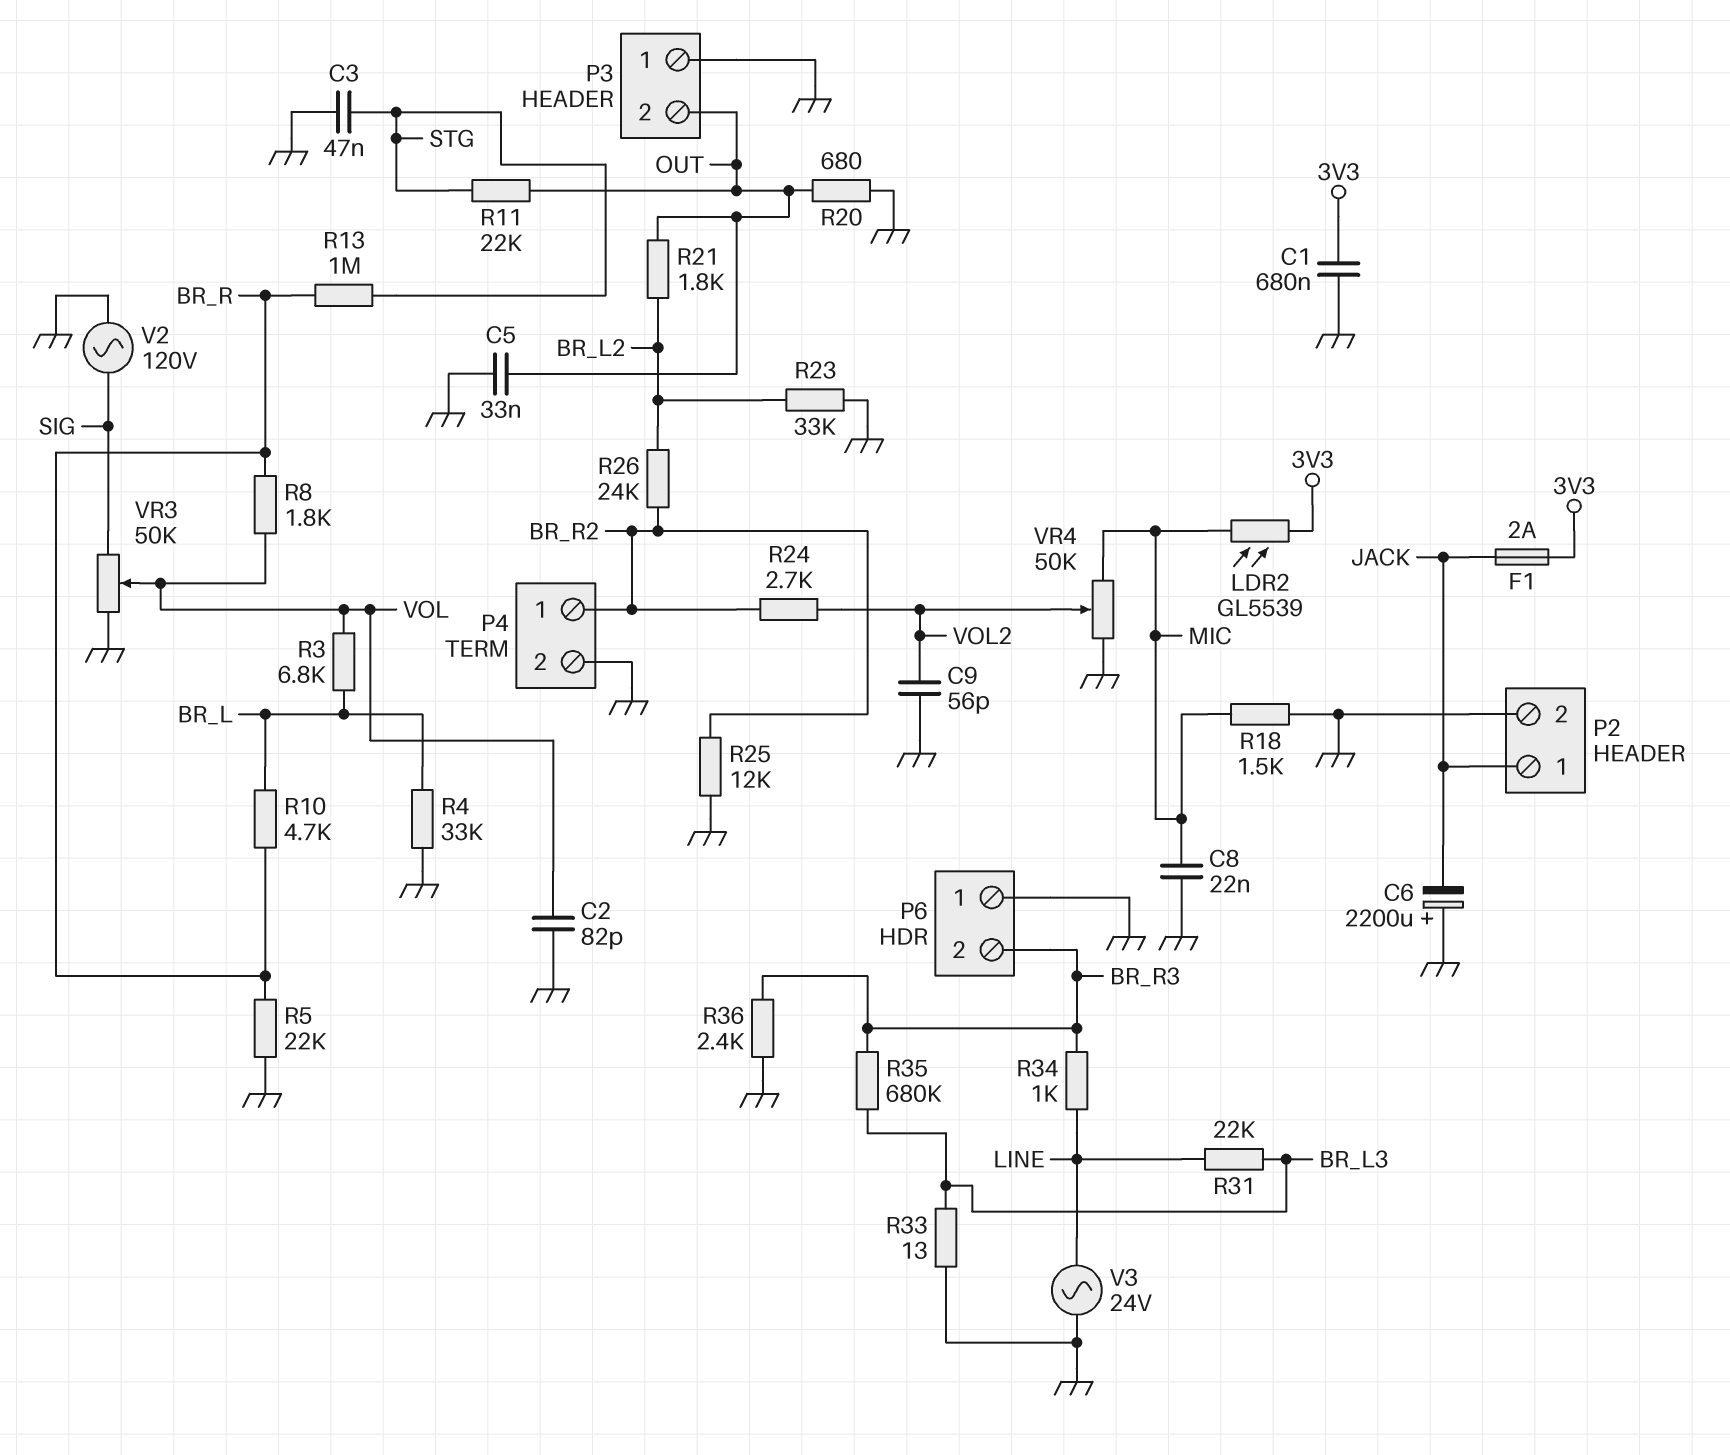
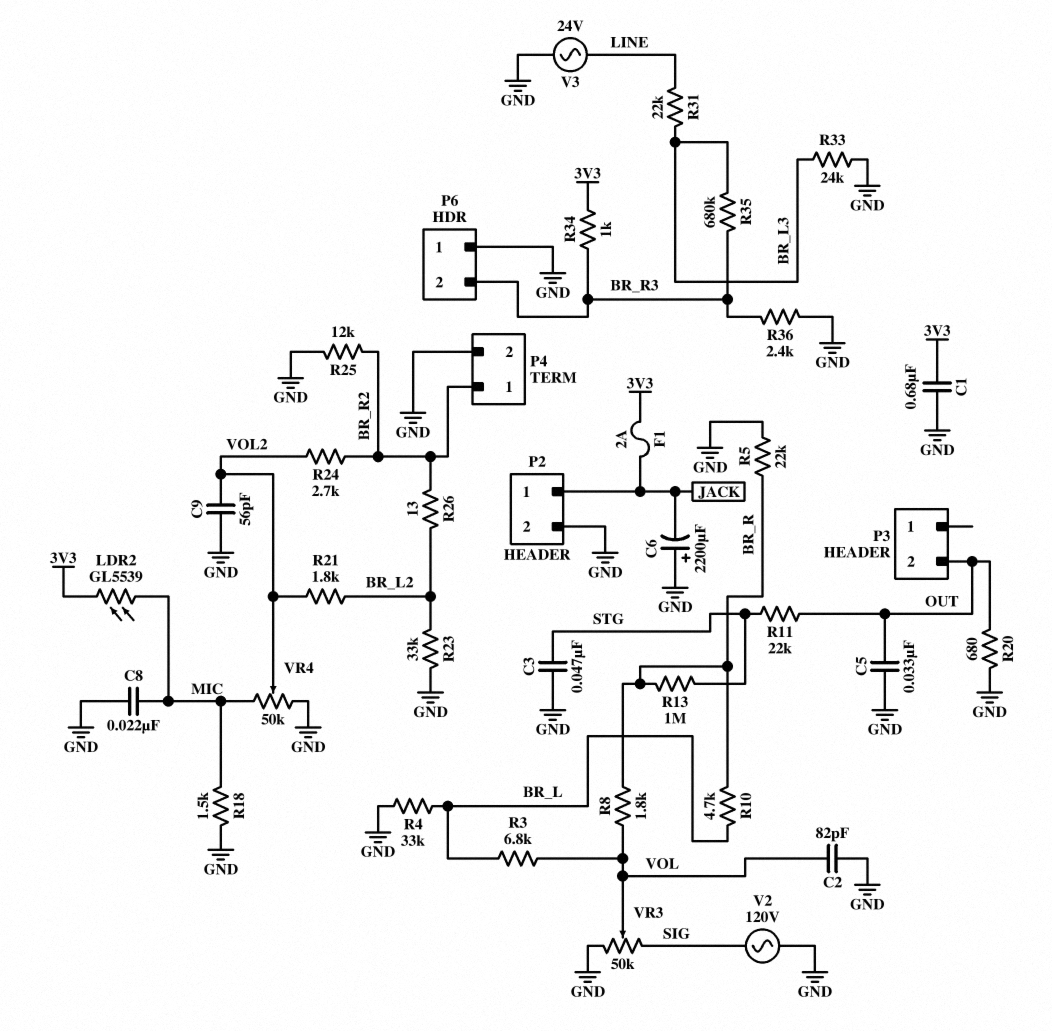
P3 pin 1: GND -> none
R21: 1.8k (BR_L2, OUT) -> 1.8k (BR_L2, VOL2)
R26: 24k (BR_L2, BR_R2) -> 13 (BR_L2, BR_R2)
R33: 13 (BR_L3, GND) -> 24k (BR_L3, GND)
R34: 1k (BR_R3, LINE) -> 1k (3V3, BR_R3)

